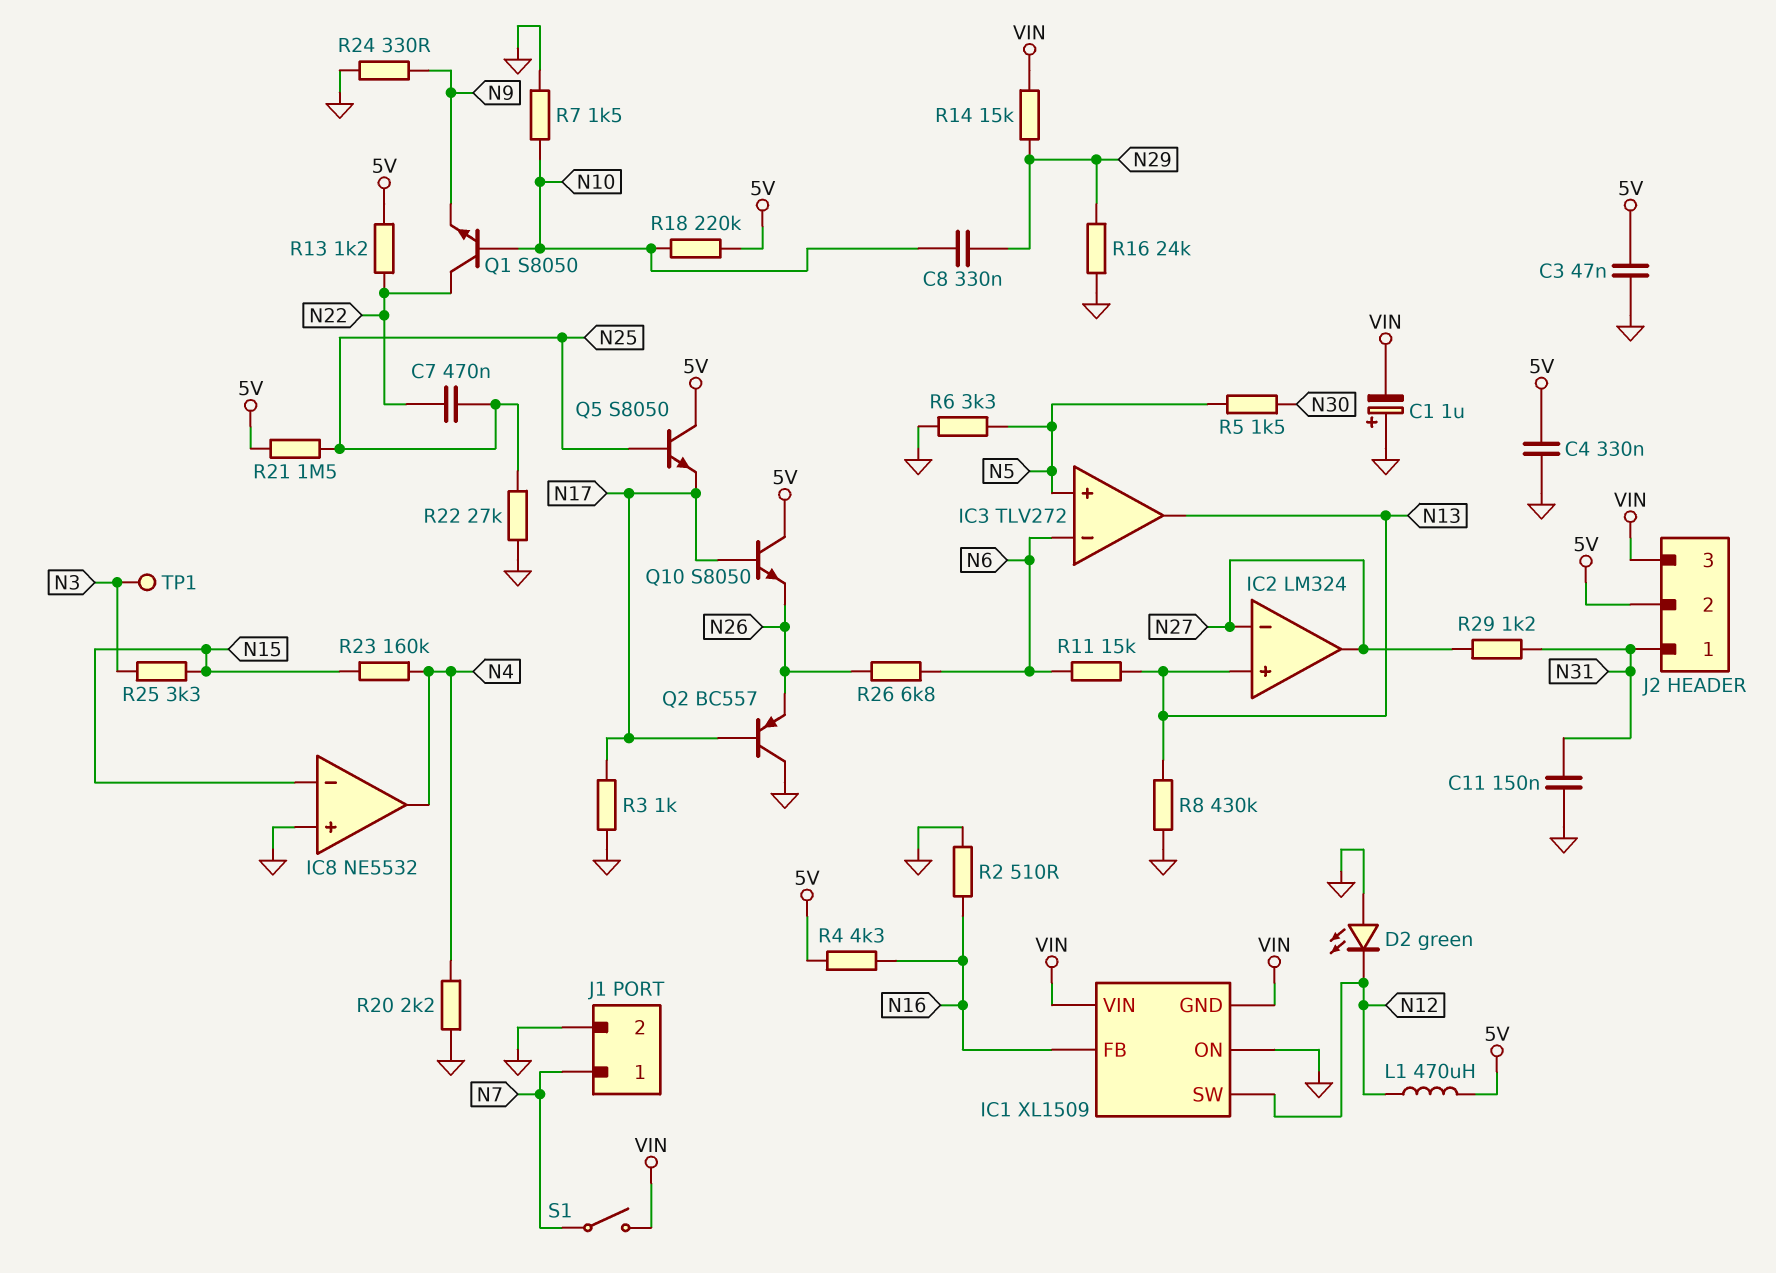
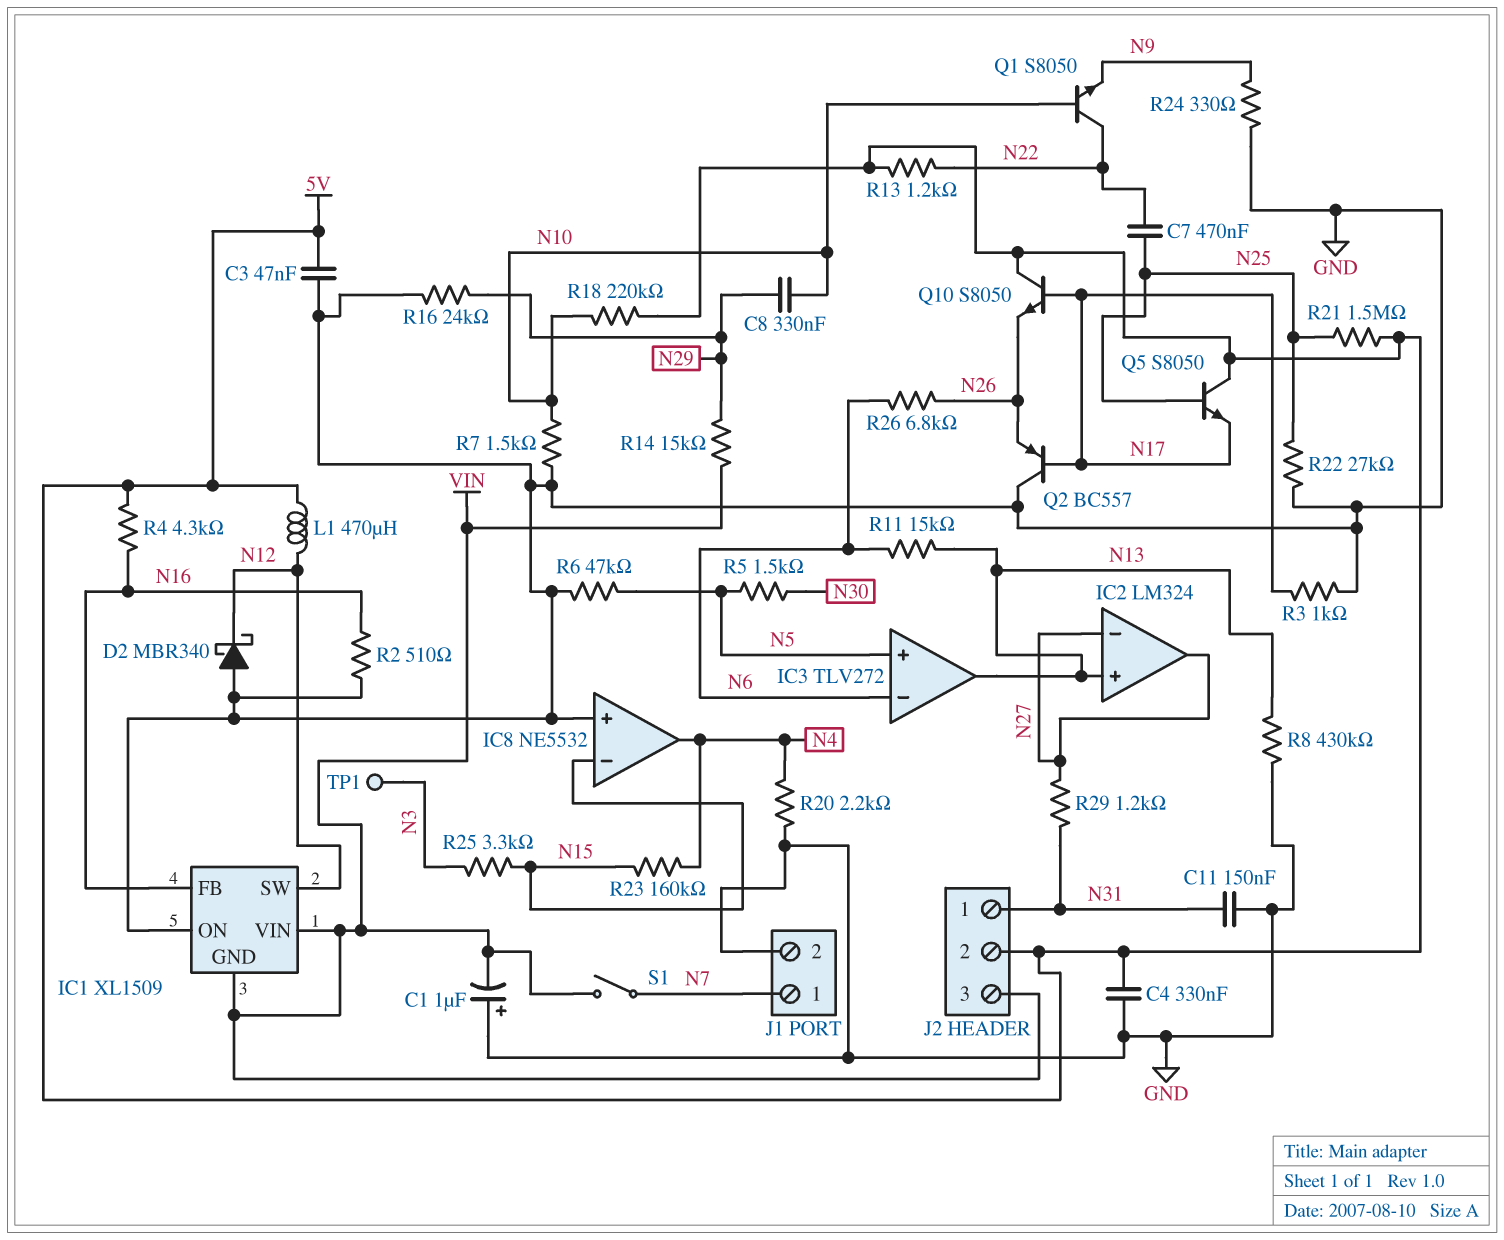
D2: LED green (A GND, K N12) -> schottky MBR340 (A GND, K N12)
R6: 3.3k (GND, N5) -> 47k (GND, N5)

